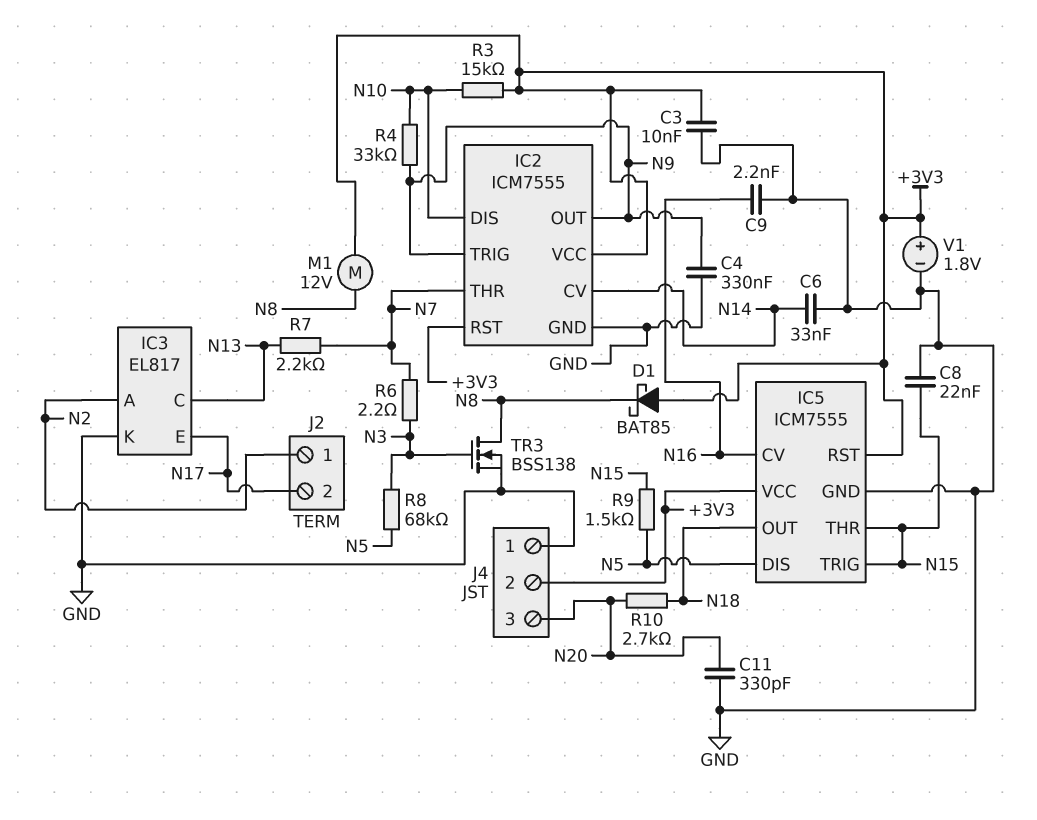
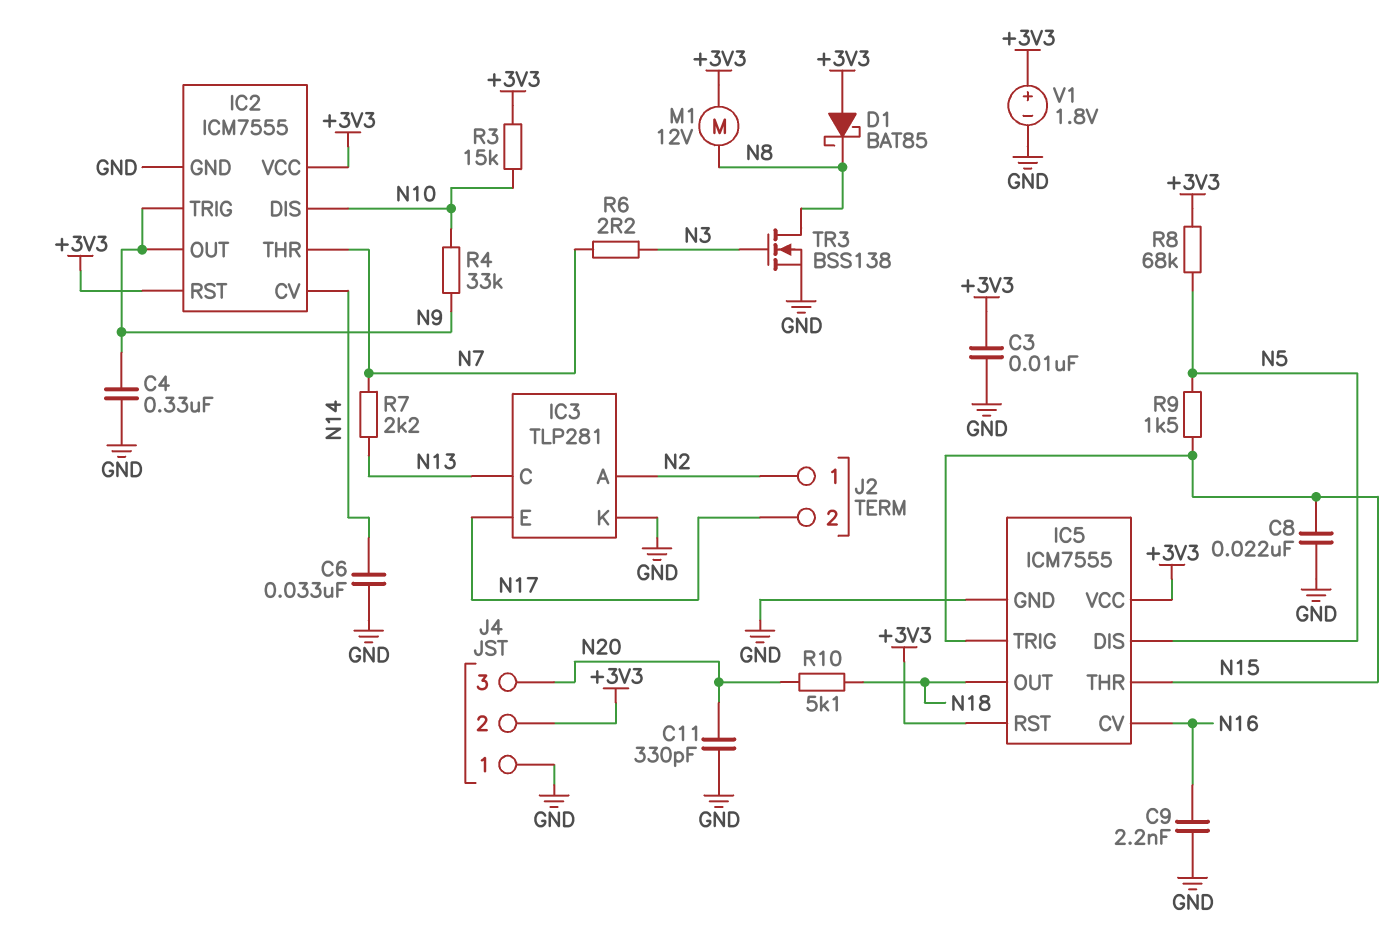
IC3: EL817 -> TLP281
R8: 68k (N3, N5) -> 68k (+3V3, N5)
R10: 2.7k (N18, N20) -> 5.1k (N18, N20)

